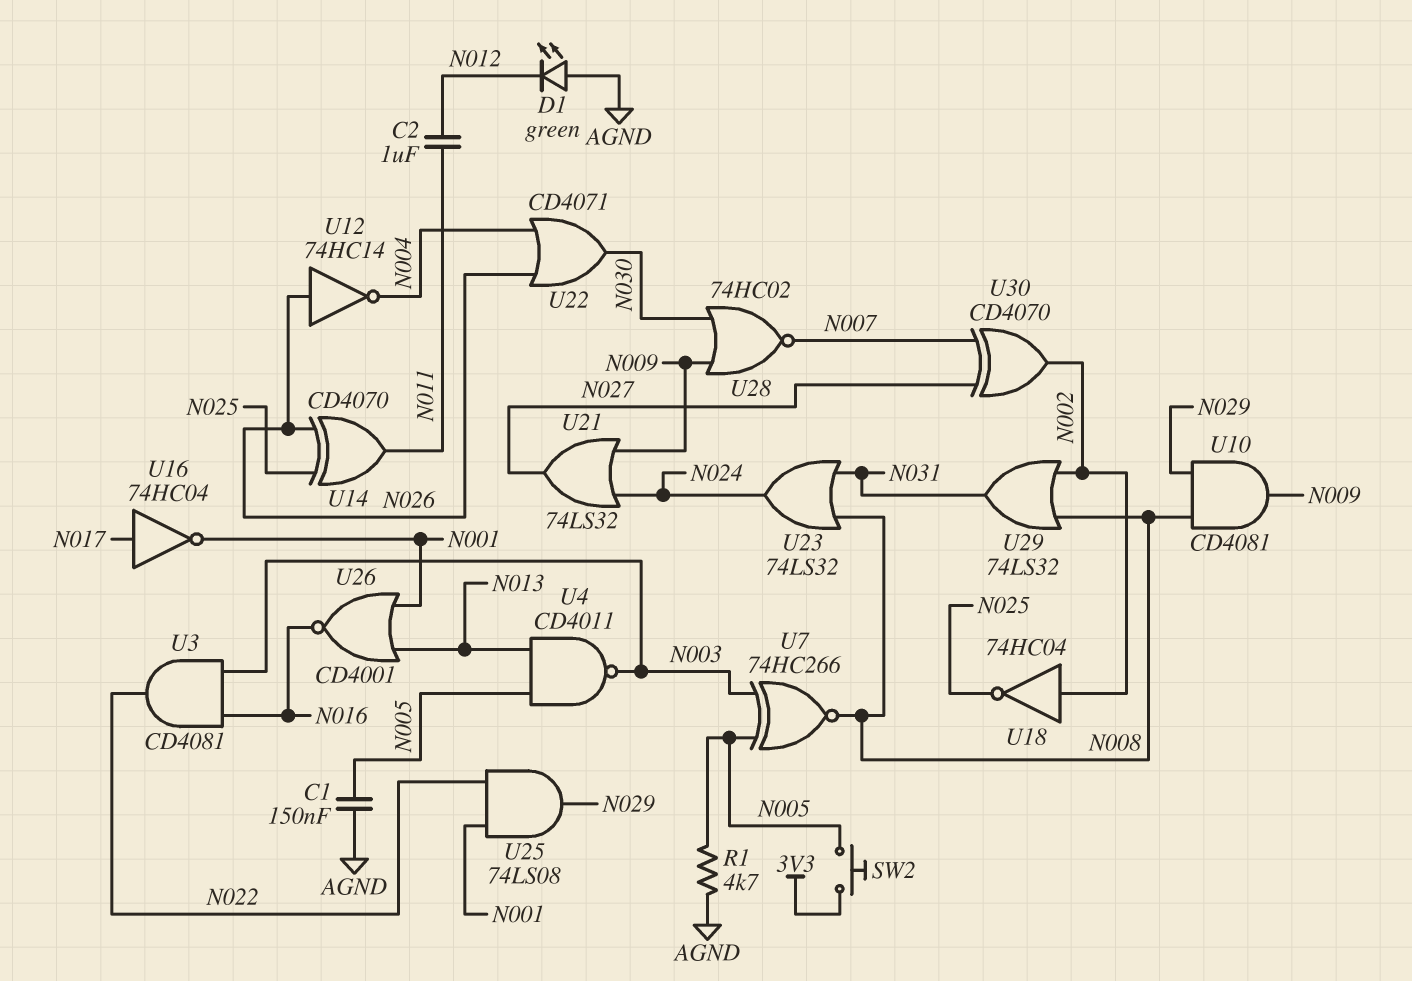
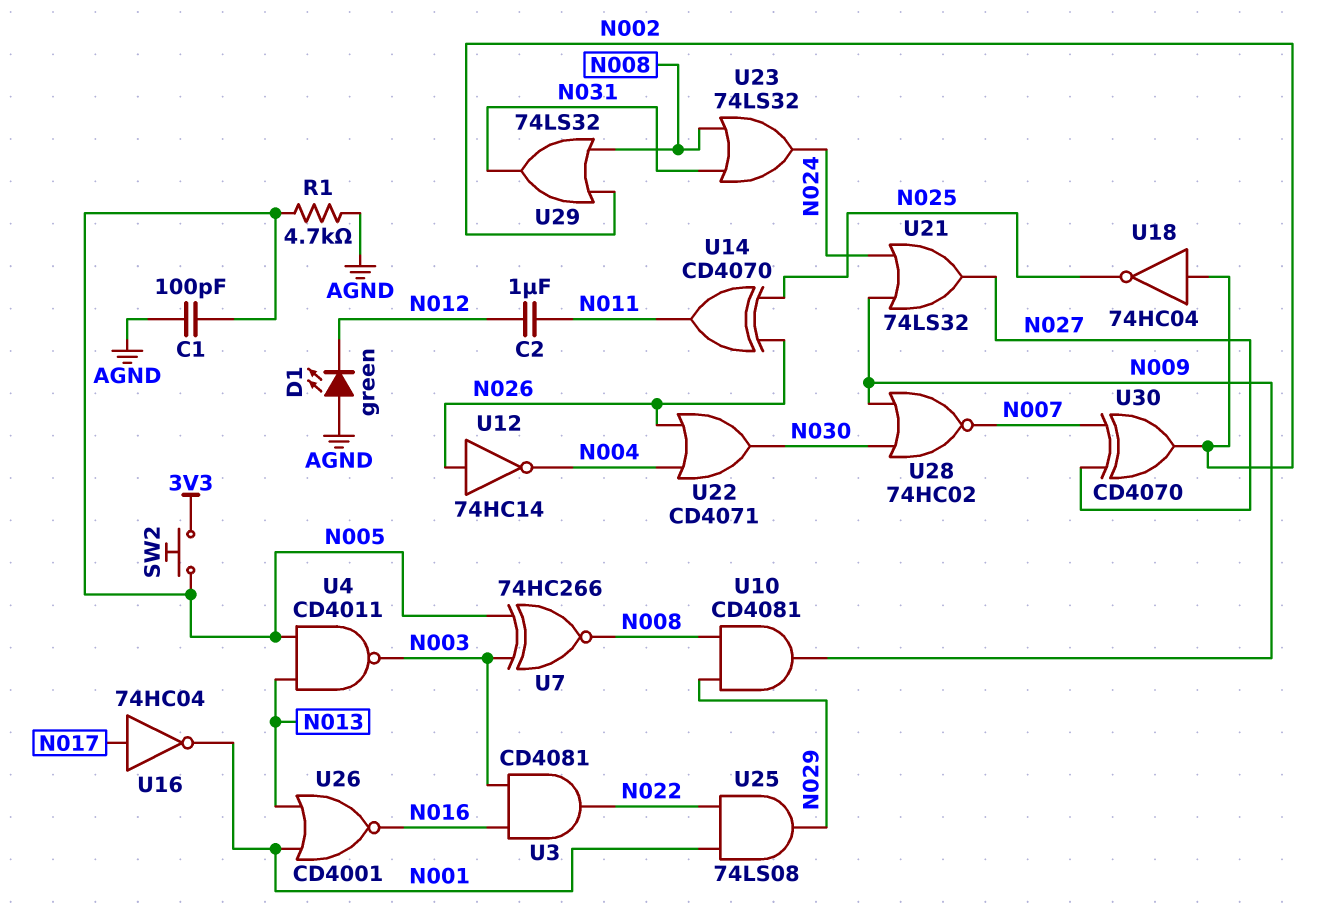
C1: 150nF (AGND, N005) -> 100pF (AGND, N005)

